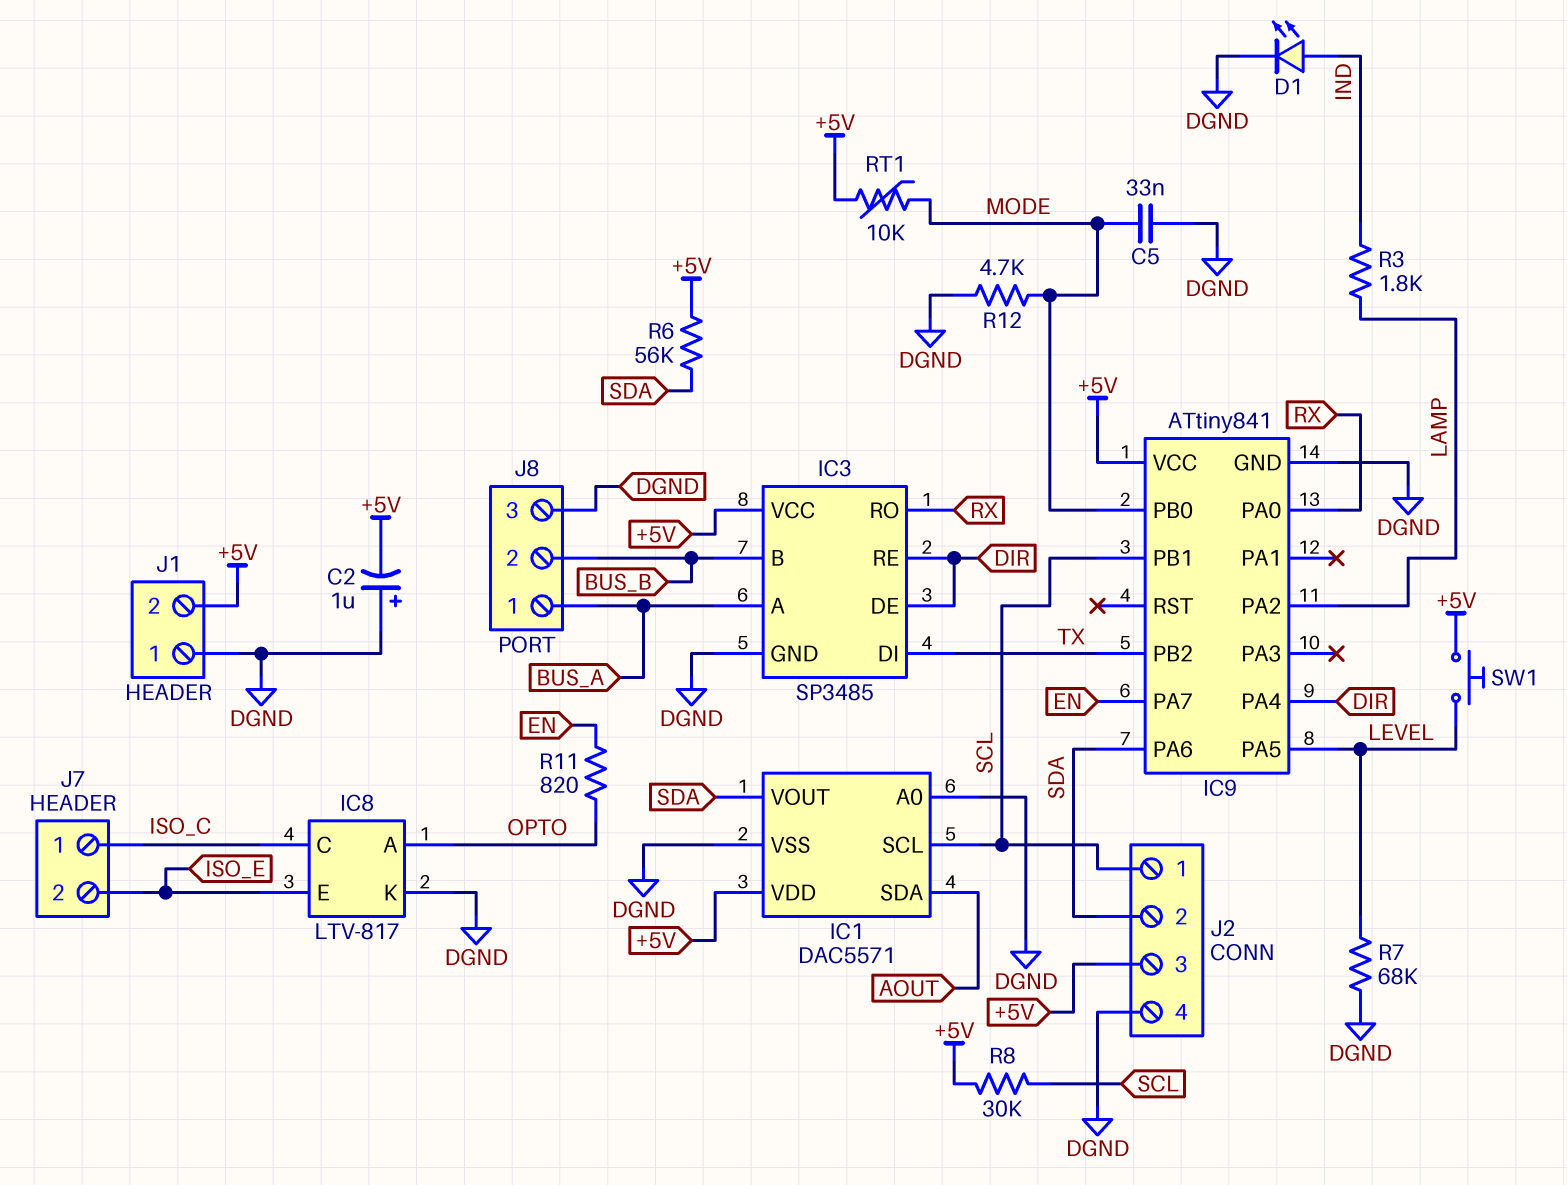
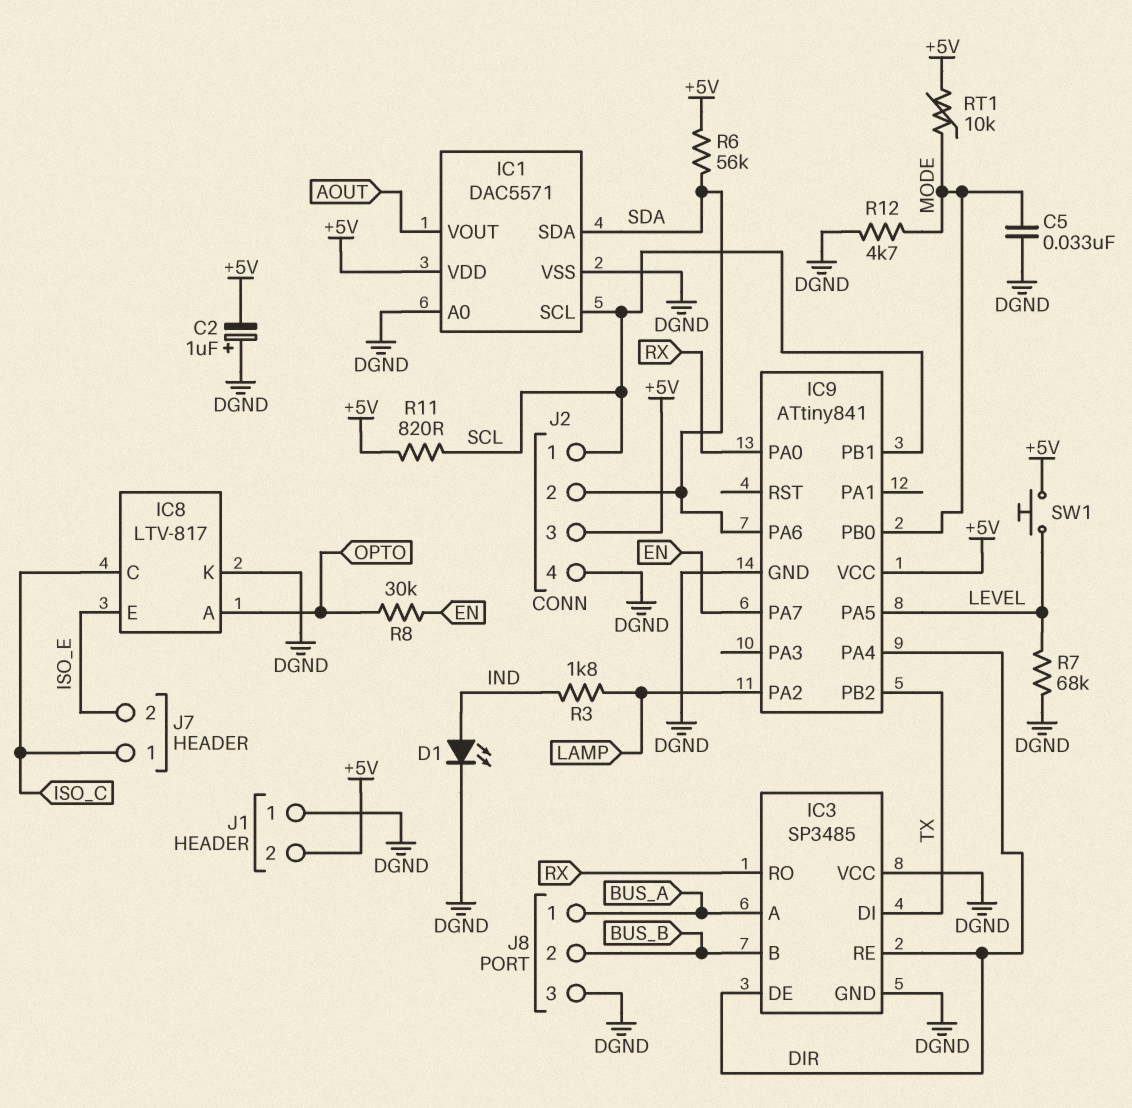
IC1 pin SDA: AOUT -> SDA
IC1 pin VOUT: SDA -> AOUT
IC3 pin VCC: +5V -> DGND
R8: 30k (+5V, SCL) -> 30k (EN, OPTO)
R11: 820 (EN, OPTO) -> 820 (+5V, SCL)

